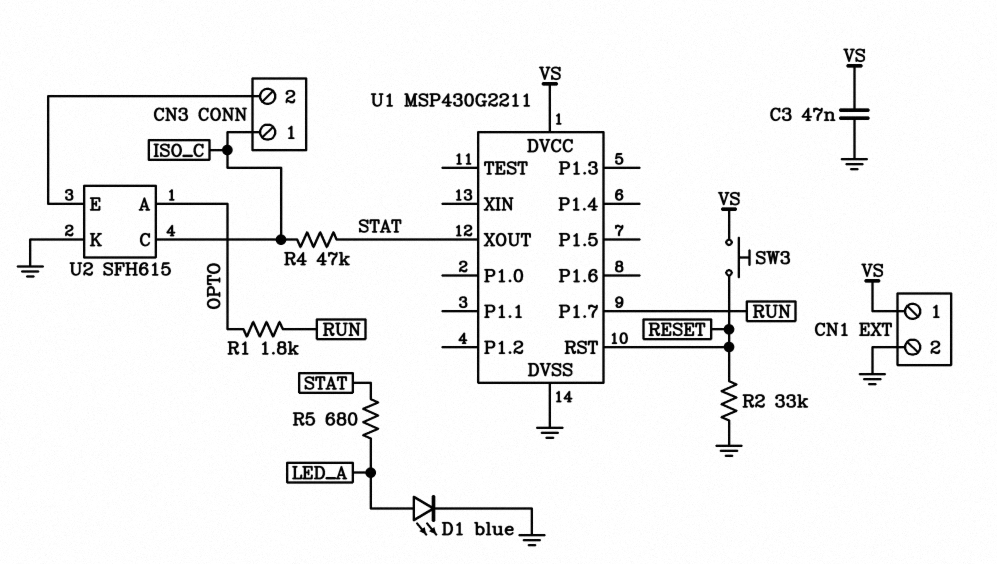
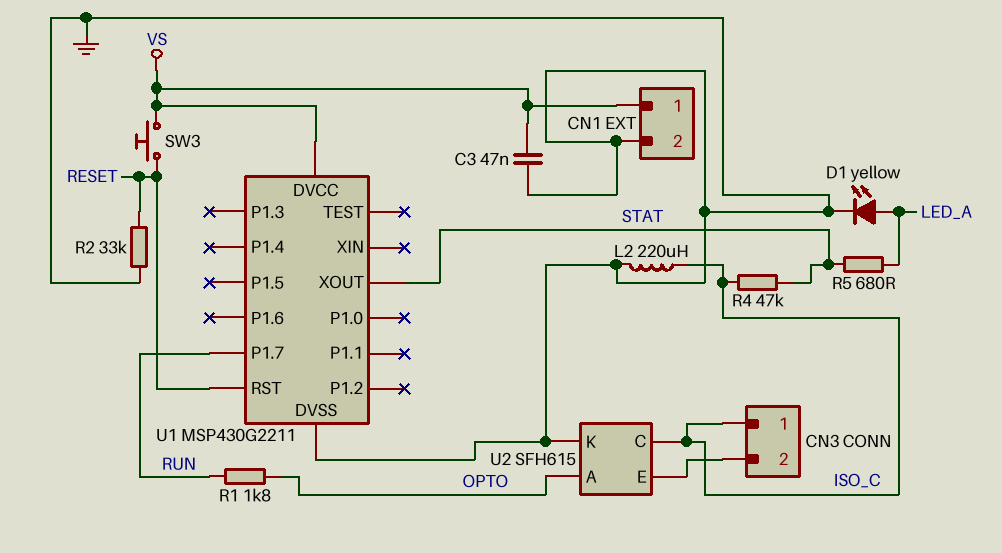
D1: LED blue (A LED_A, K GND) -> LED yellow (A LED_A, K GND)
L2: none -> 220uH (GND, ISO_C)

